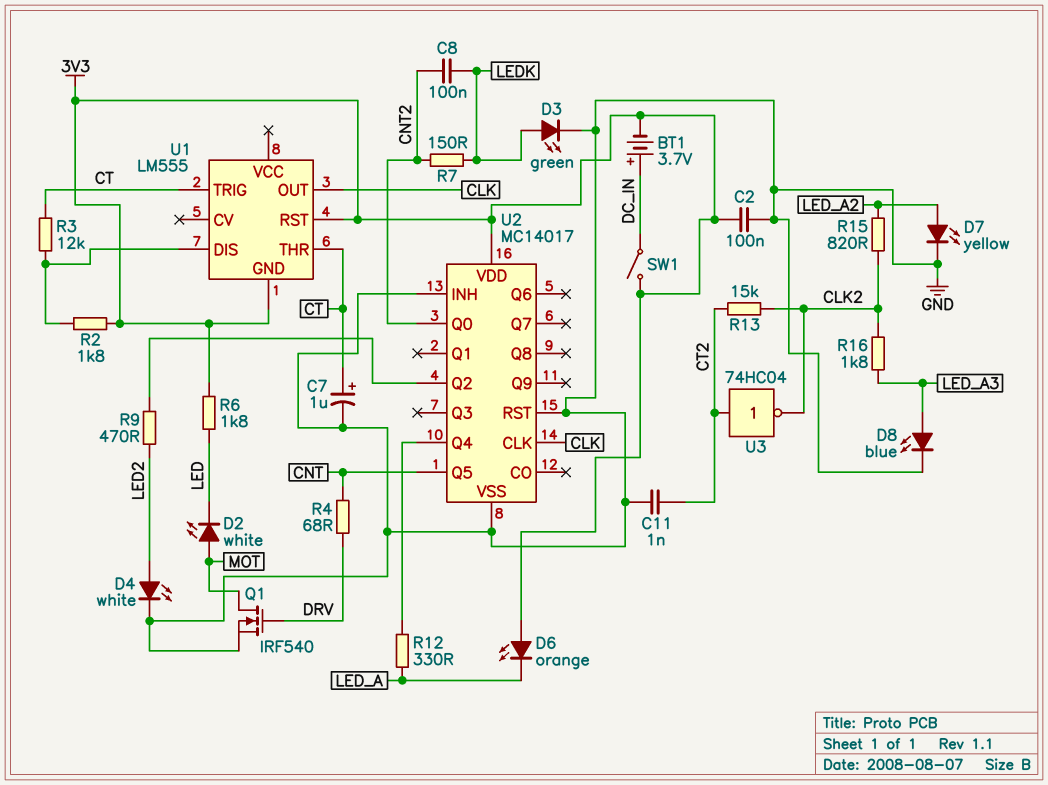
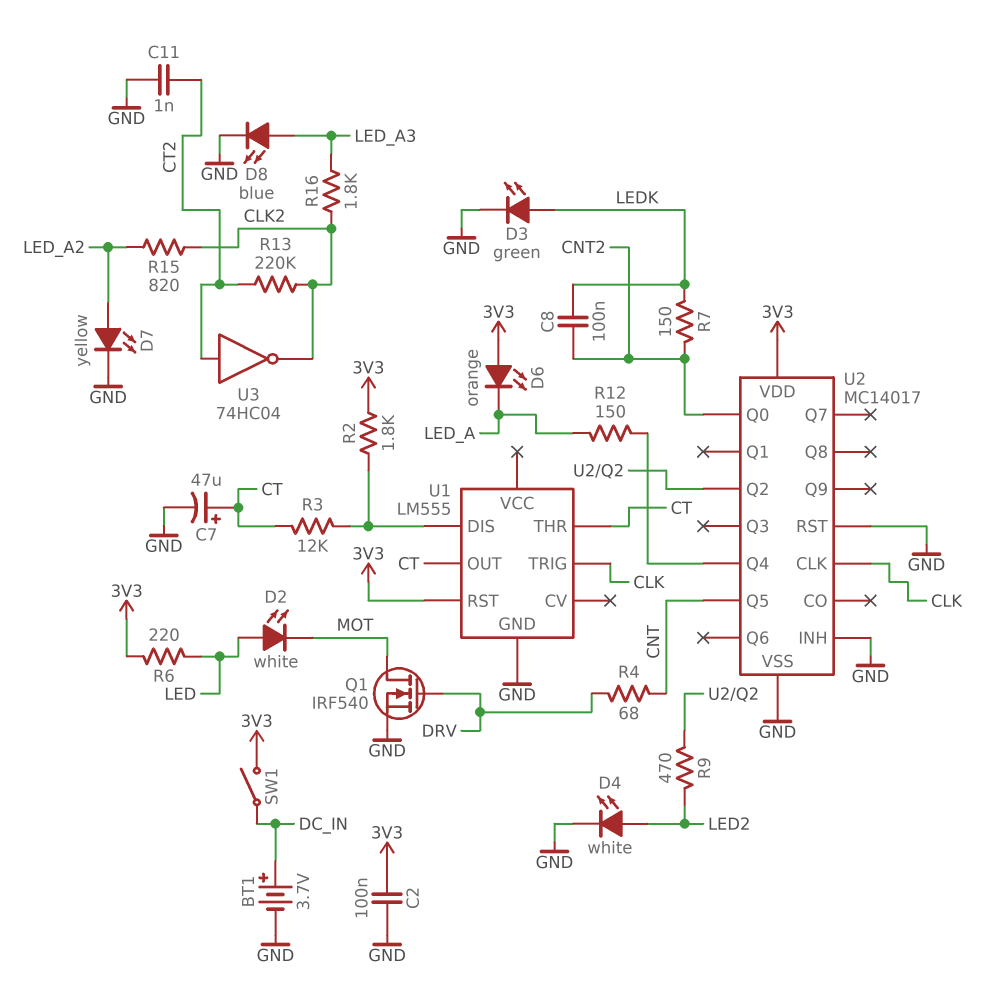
BT1: 3.7V (plus DC_IN, minus 3V3) -> 3.7V (plus DC_IN, minus GND)
C7: 1uF (plus CT, minus GND) -> 47uF (plus CT, minus GND)
D2: LED white (A MOT, K LED) -> LED white (A LED, K MOT)
R6: 1.8k (3V3, LED) -> 220 (3V3, LED)
R12: 330 (LED_A, U2/Q4) -> 150 (LED_A, U2/Q4)
R13: 15k (CLK2, CT2) -> 220k (CLK2, CT2)
U1 pin GND: 3V3 -> GND
U1 pin OUT: CLK -> CT
U1 pin TRIG: CT -> CLK

